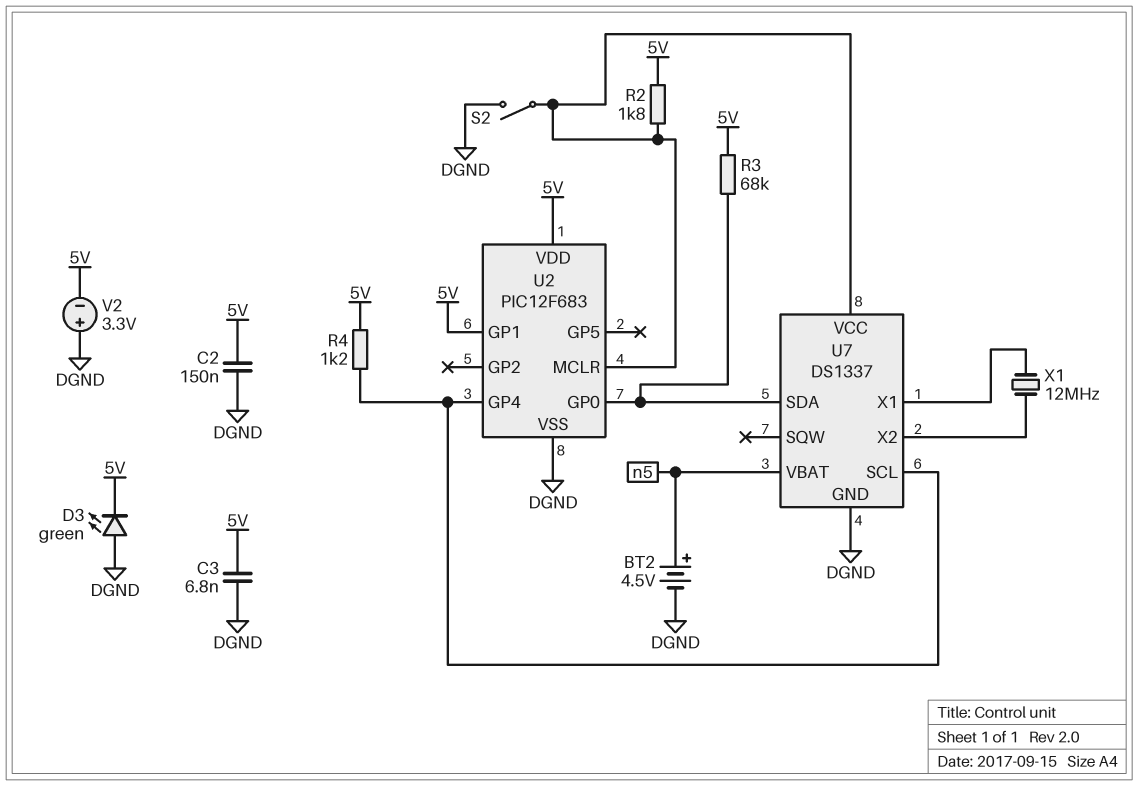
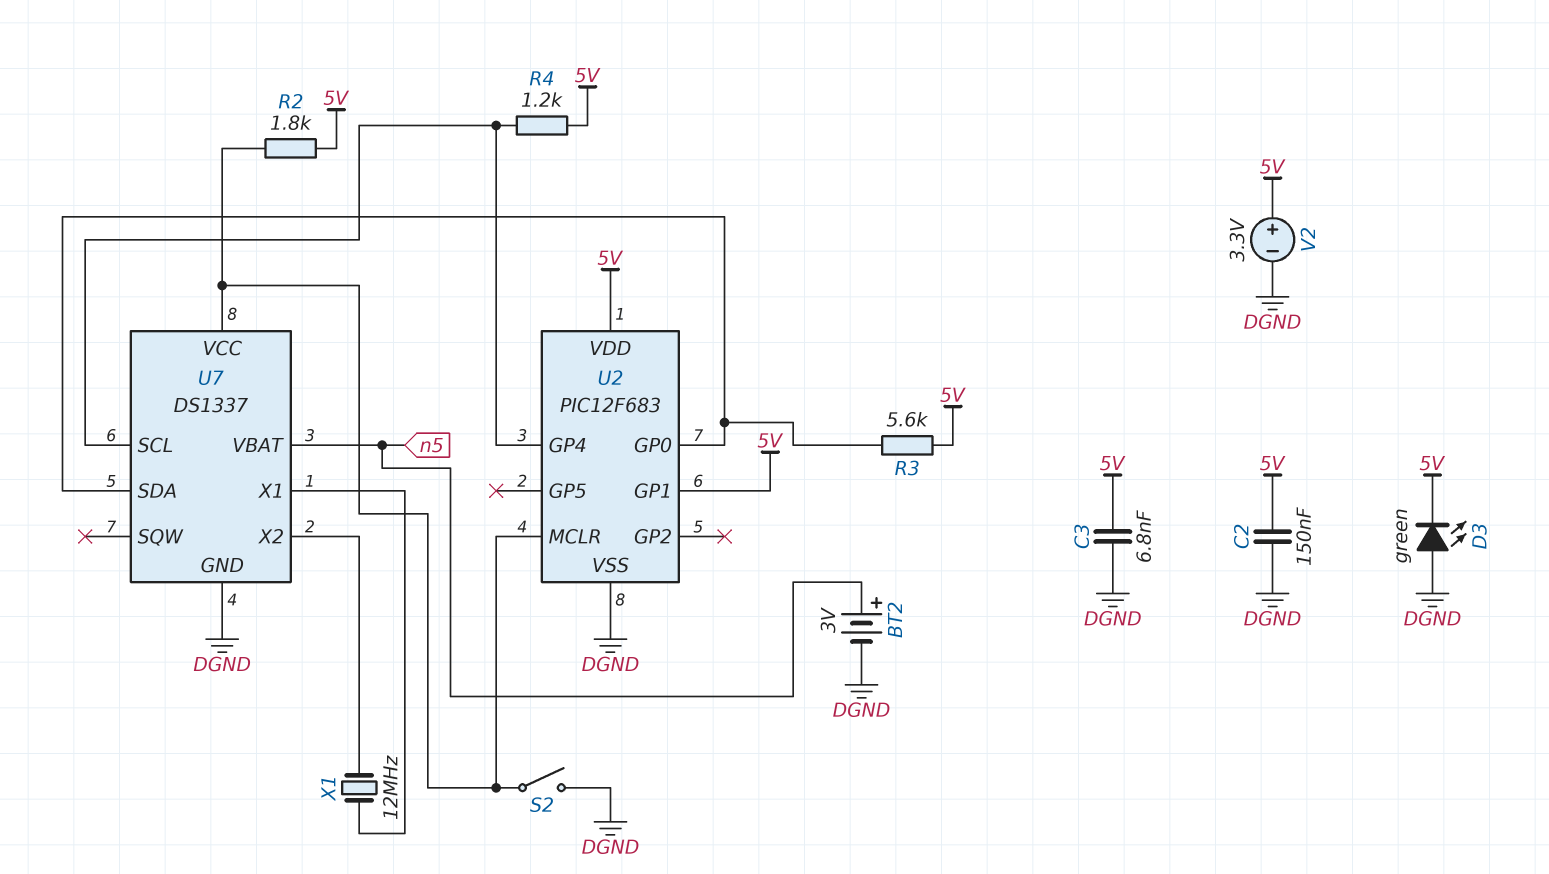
BT2: 4.5V (plus n5, minus DGND) -> 3V (plus n5, minus DGND)
R3: 68k (5V, U2/GP0) -> 5.6k (5V, U2/GP0)
V2: 3.3V (plus DGND, minus 5V) -> 3.3V (plus 5V, minus DGND)

